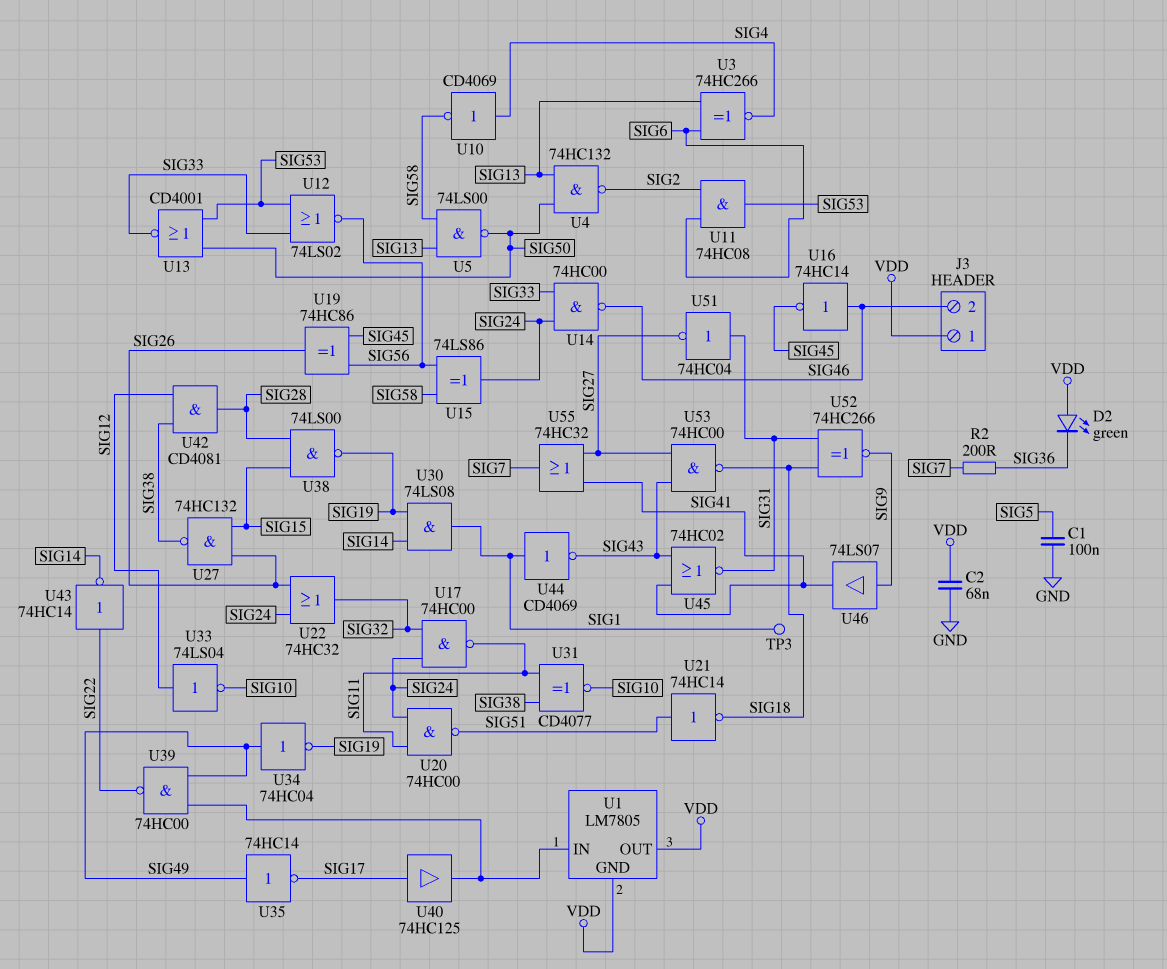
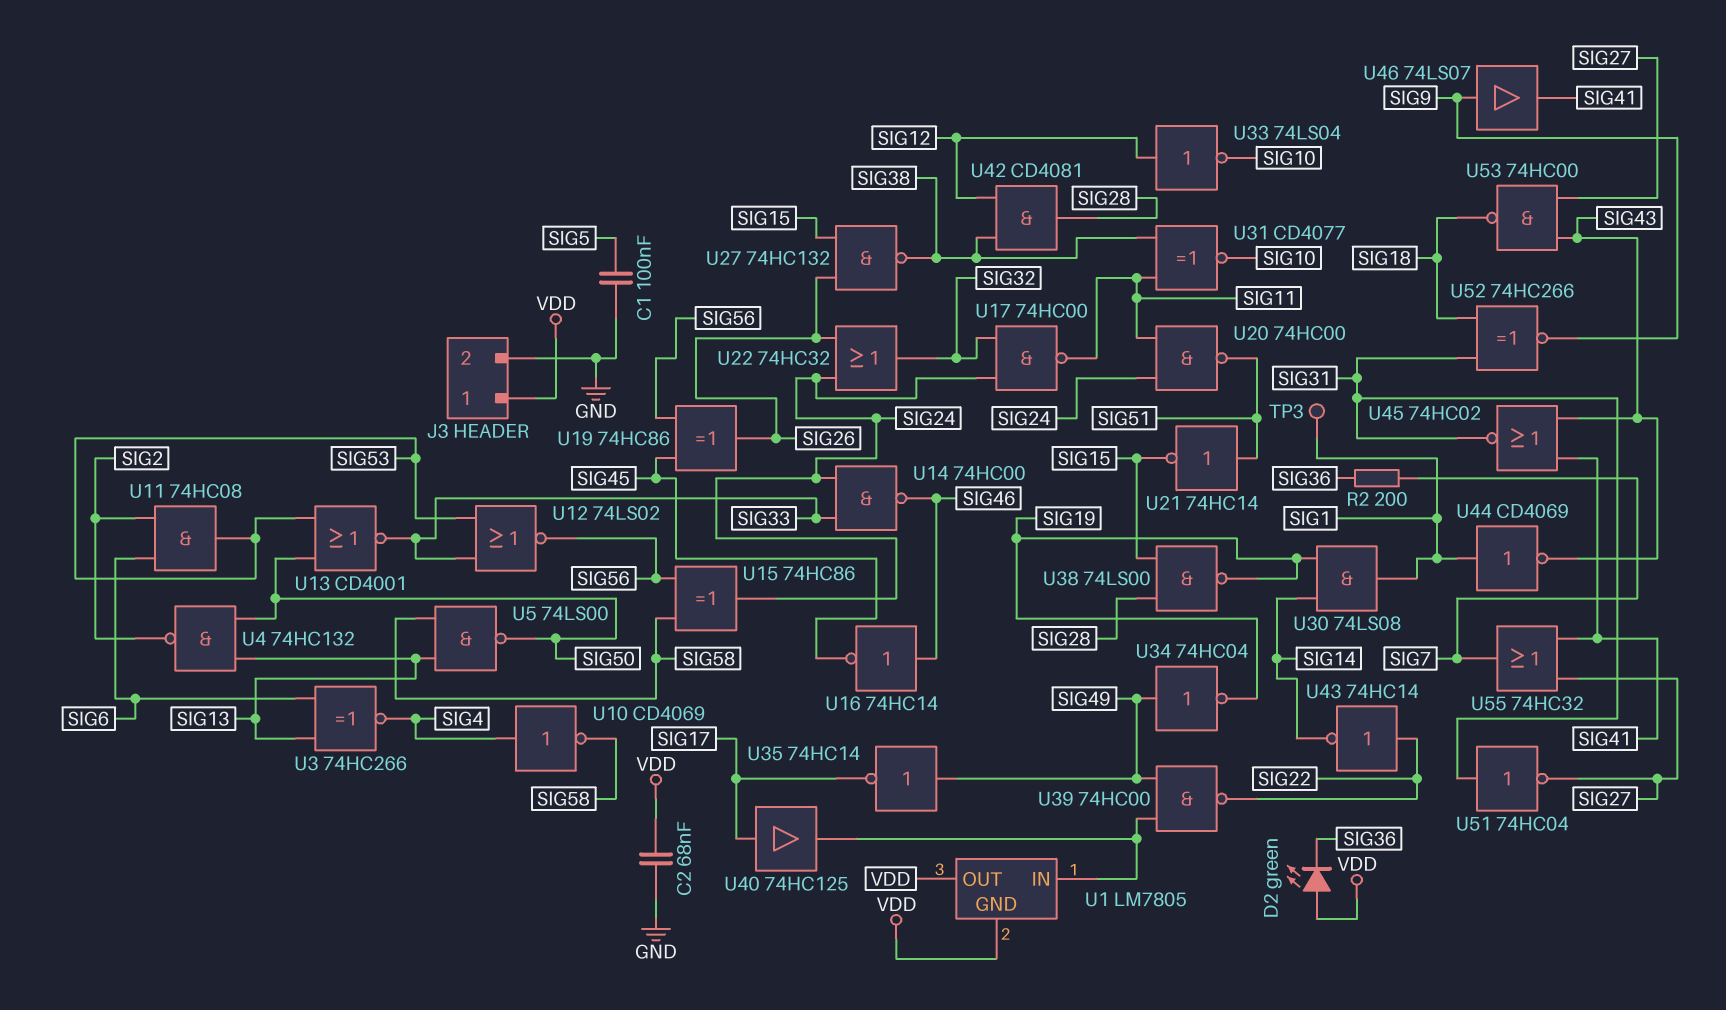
J3 pin 2: SIG46 -> GND
U15: XOR 74LS86 (in SIG56, in SIG58, out SIG24) -> XOR 74HC86 (in SIG56, in SIG58, out SIG24)
U21: NOT 74HC14 (in SIG51, out SIG18) -> NOT 74HC14 (in SIG51, out SIG15)

